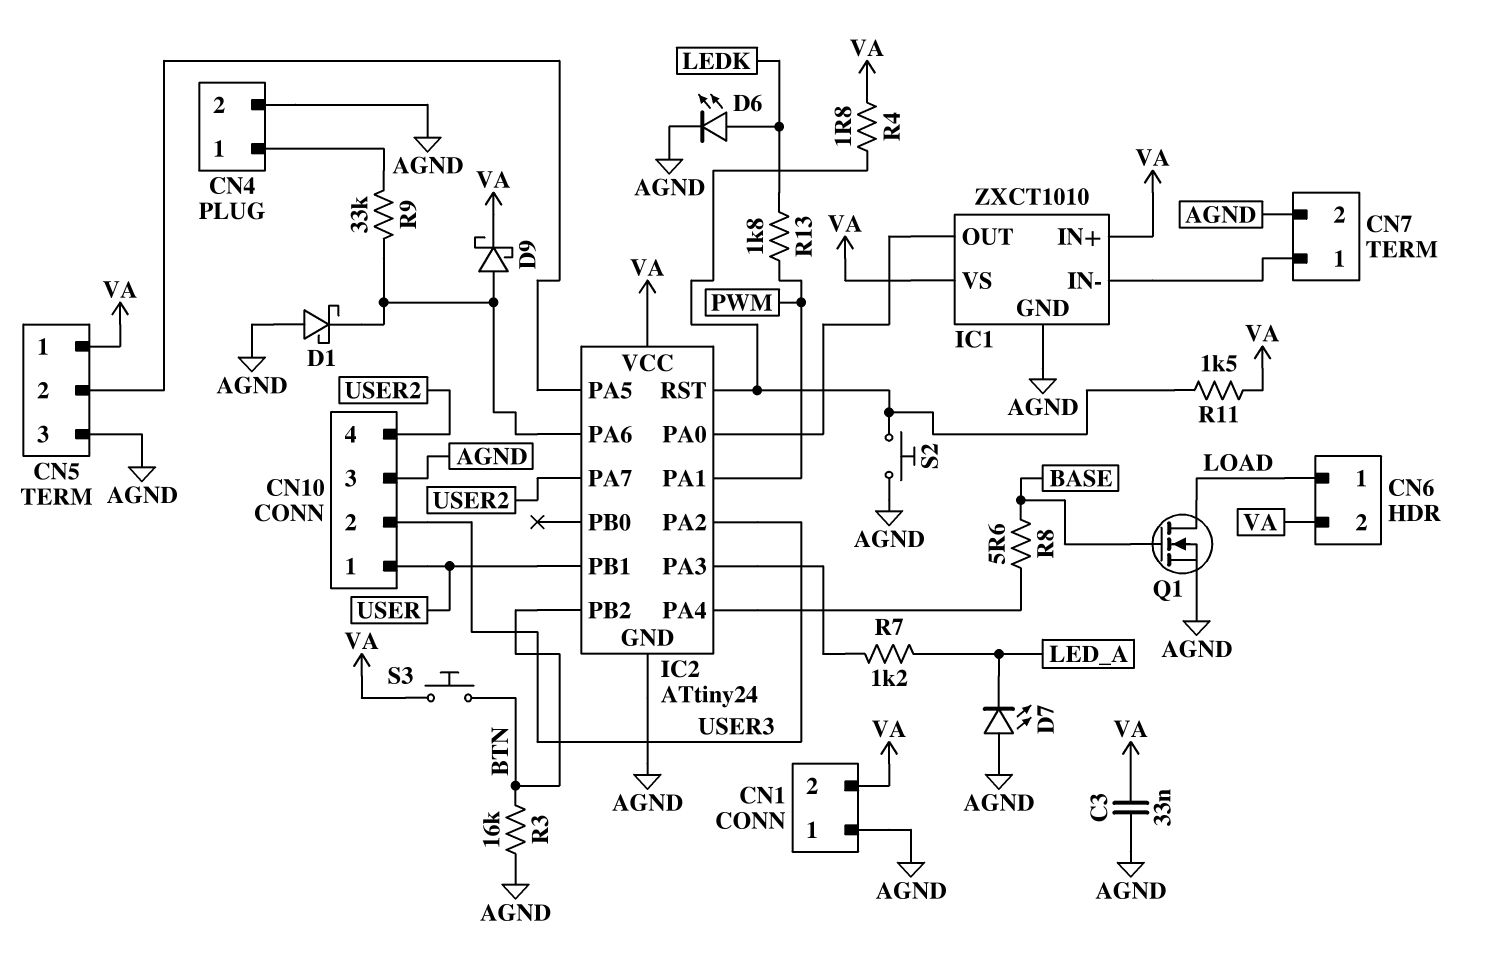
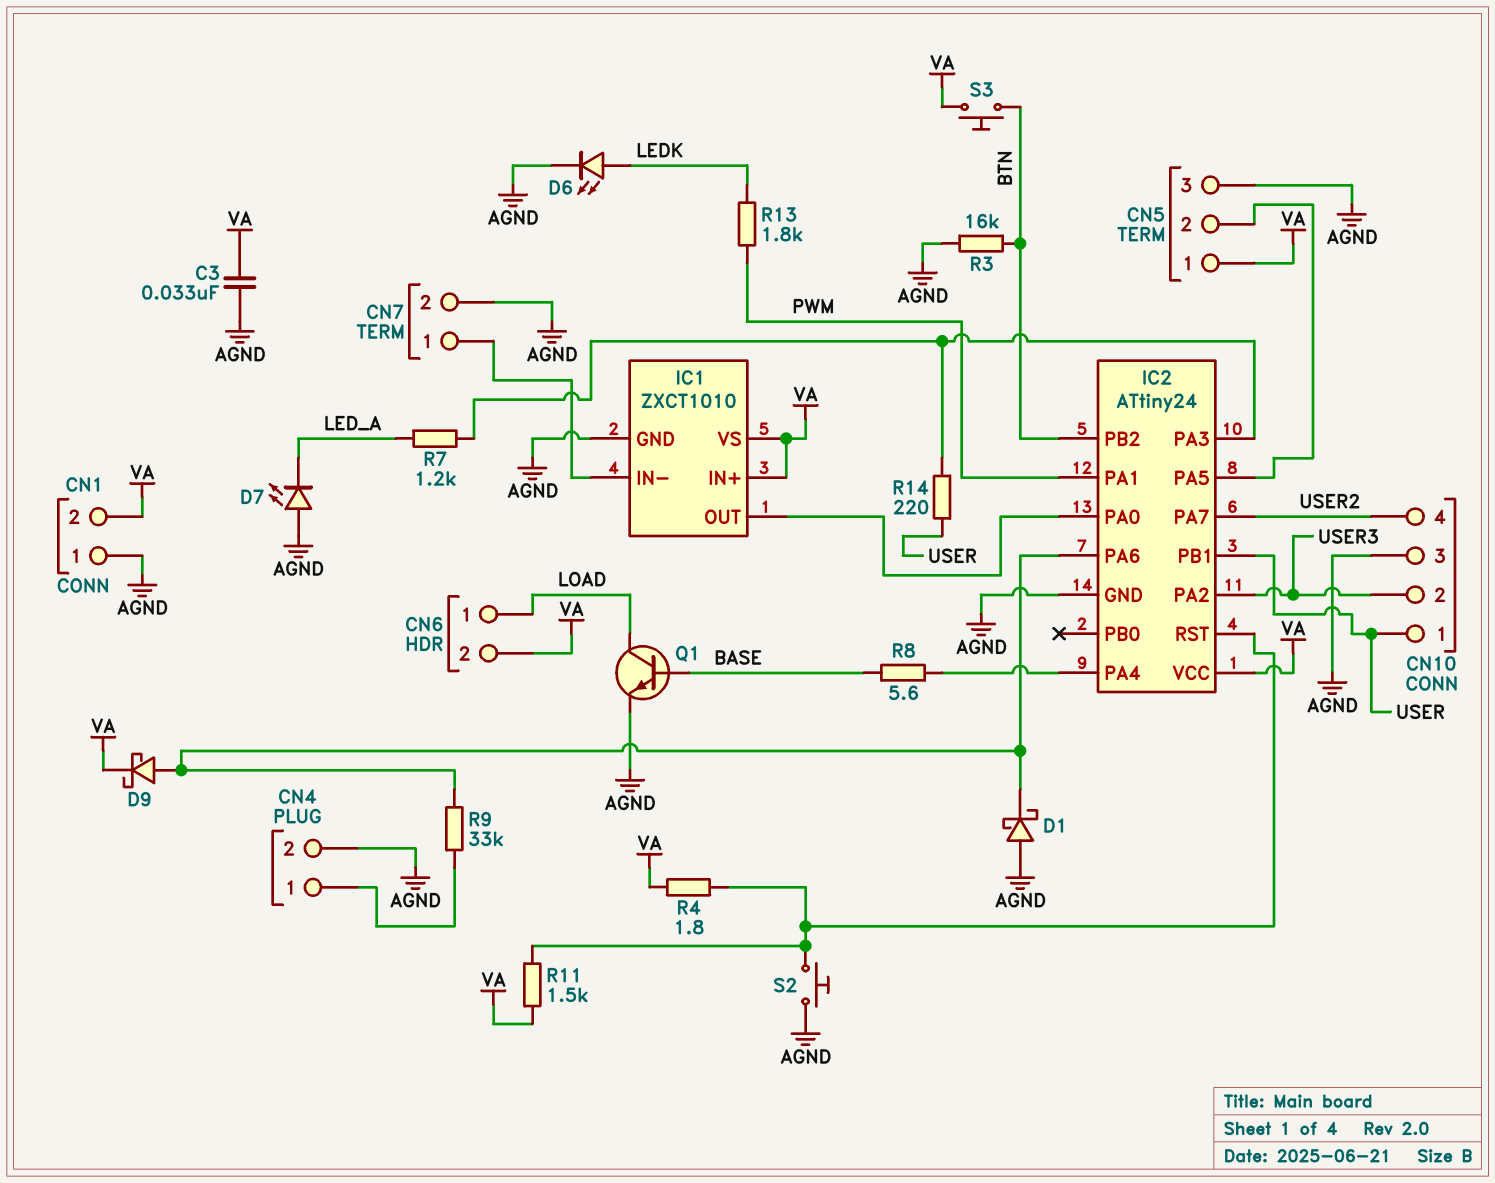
Q1: NMOS (G BASE, D LOAD, S AGND) -> NPN (B BASE, C LOAD, E AGND)
R14: none -> 220 (IC2/PA3, USER)

